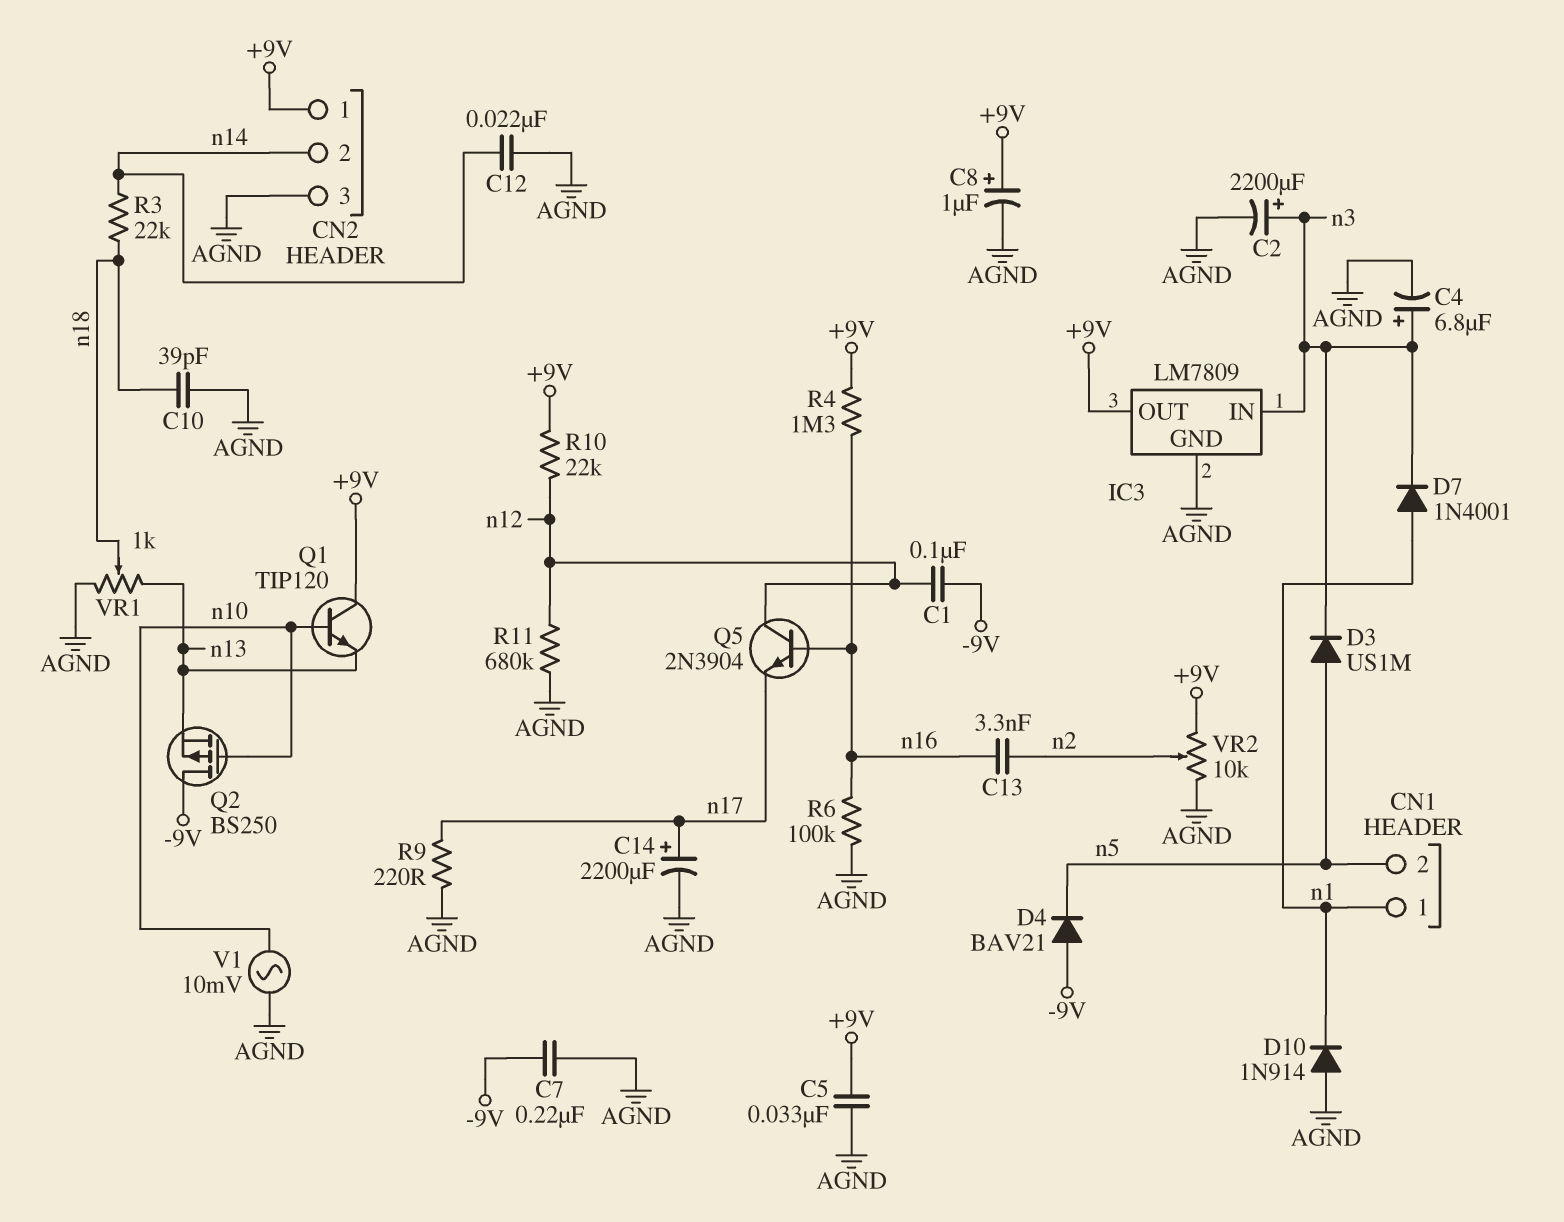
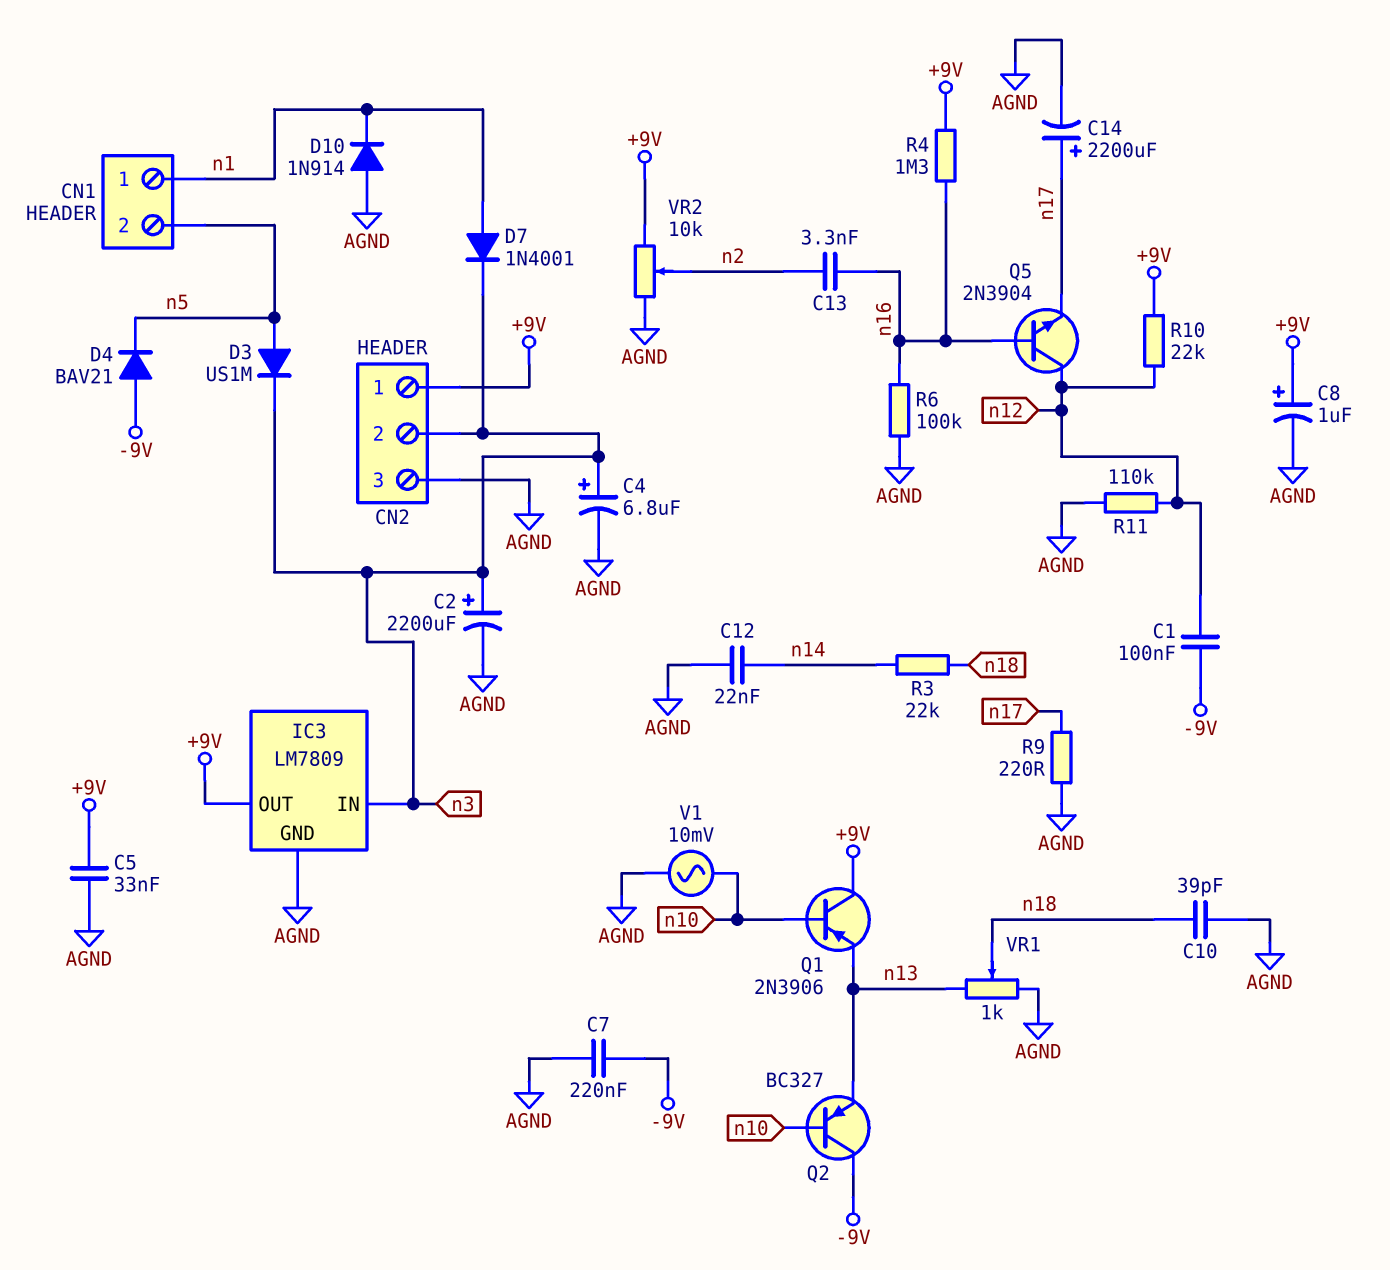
CN2 pin 2: n14 -> n3
Q1: NPN TIP120 (B n10, C +9V, E n13) -> PNP 2N3906 (B n10, C +9V, E n13)
Q2: PMOS BS250 (G n10, D -9V, S n13) -> PNP BC327 (B n10, C -9V, E n13)
R11: 680k (AGND, n12) -> 110k (AGND, n12)

